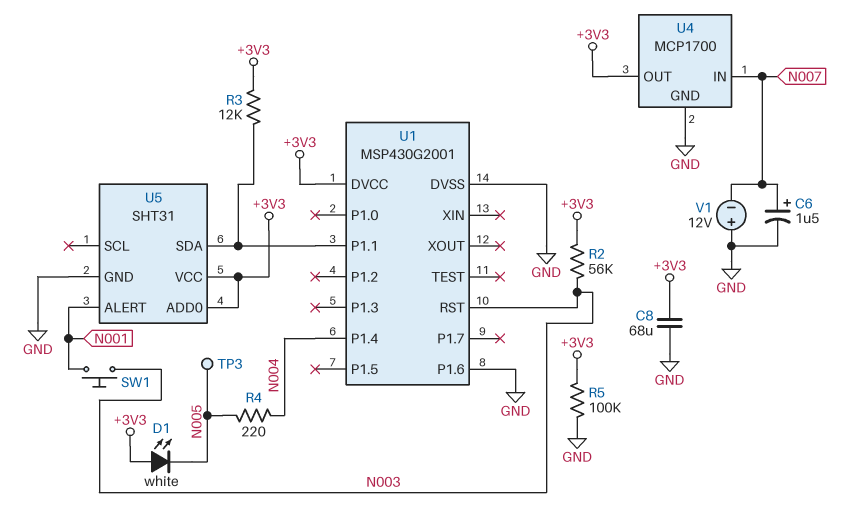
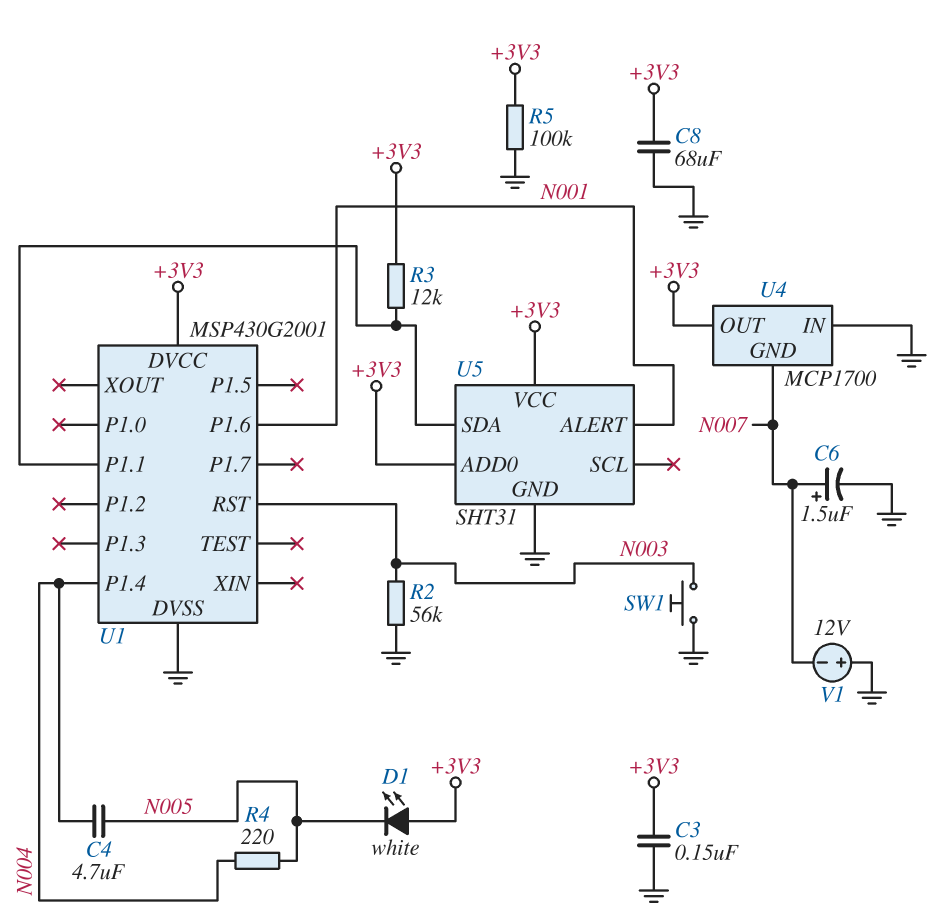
C3: none -> 150nF (+3V3, GND)
C4: none -> 4.7uF (N004, N005)
R2: 56k (+3V3, N003) -> 56k (GND, N003)
SW1: button (N001, N003) -> button (GND, N003)
TP3: test point (N005) -> none
U1 pin P1.6: GND -> N001
U4 pin GND: GND -> N007
U4 pin IN: N007 -> GND

